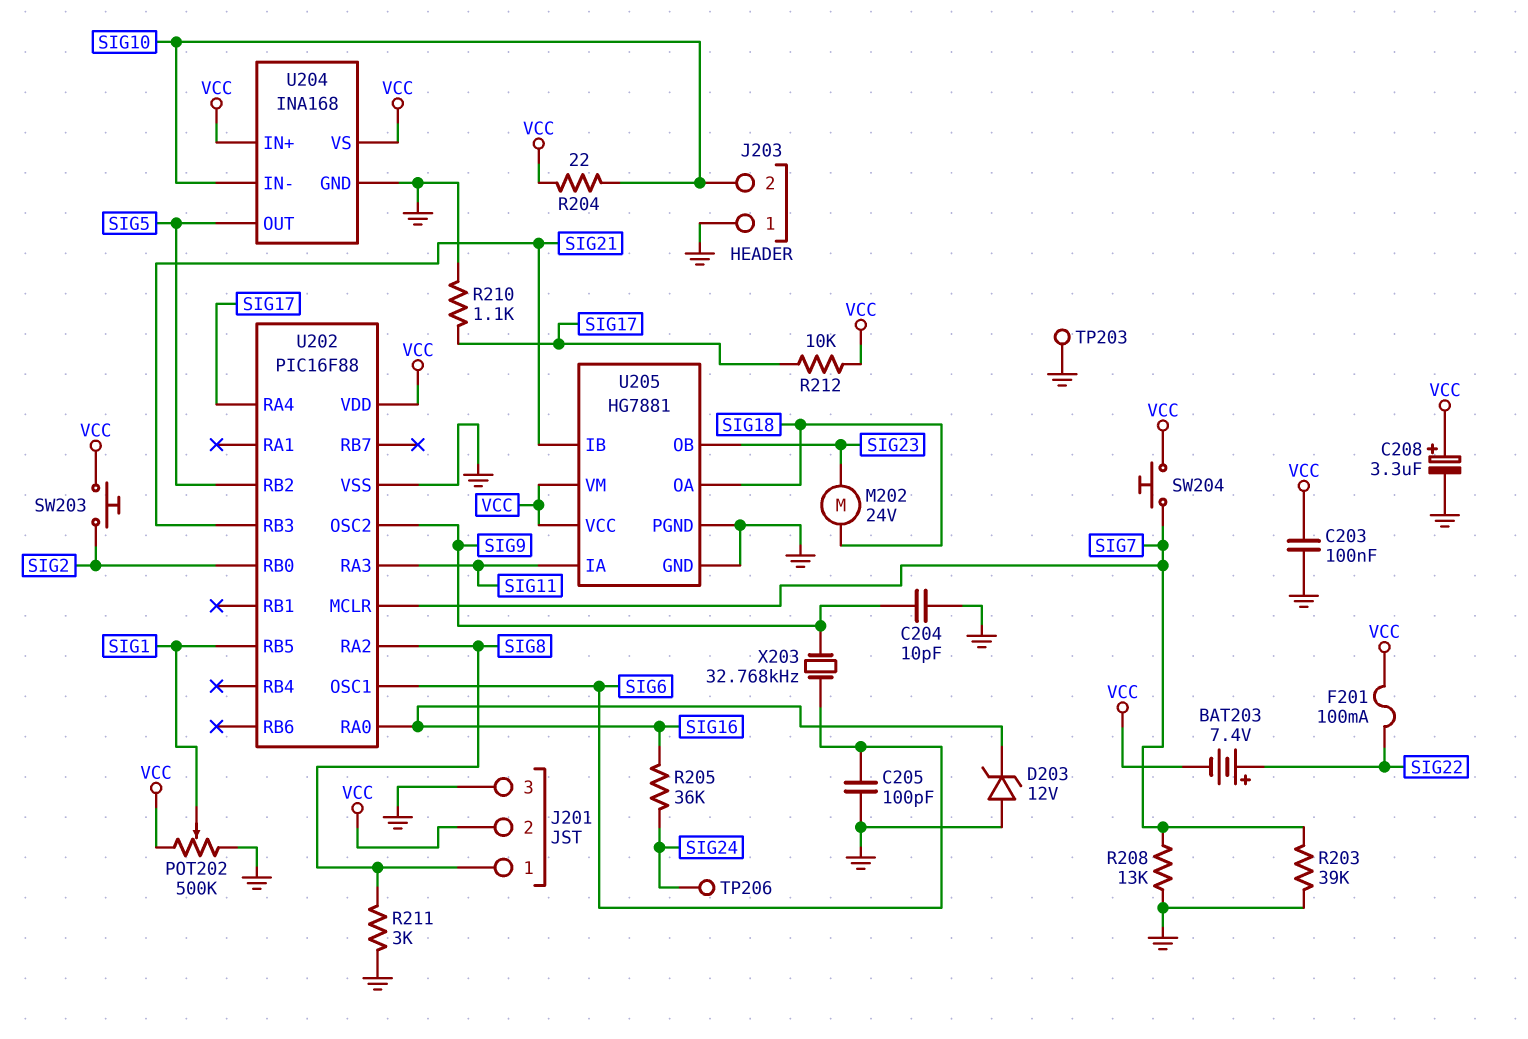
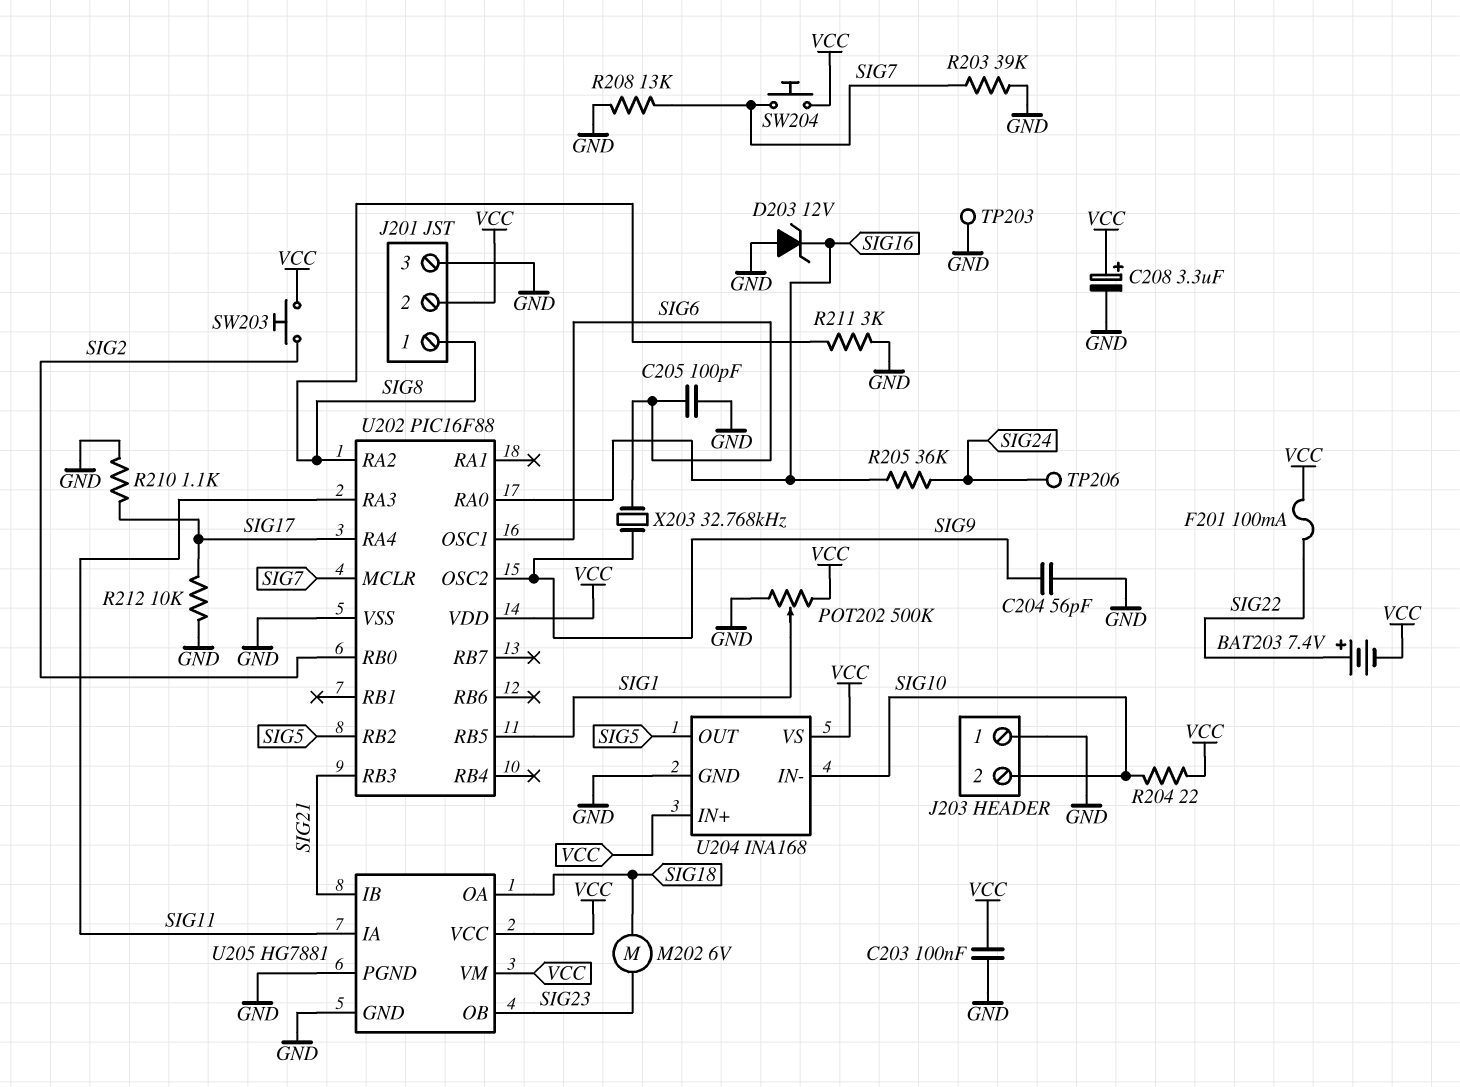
C204: 10pF (GND, SIG9) -> 56pF (GND, SIG9)
M202: motor 24V (SIG18, SIG23) -> motor 6V (SIG18, SIG23)
R212: 10k (SIG17, VCC) -> 10k (GND, SIG17)

